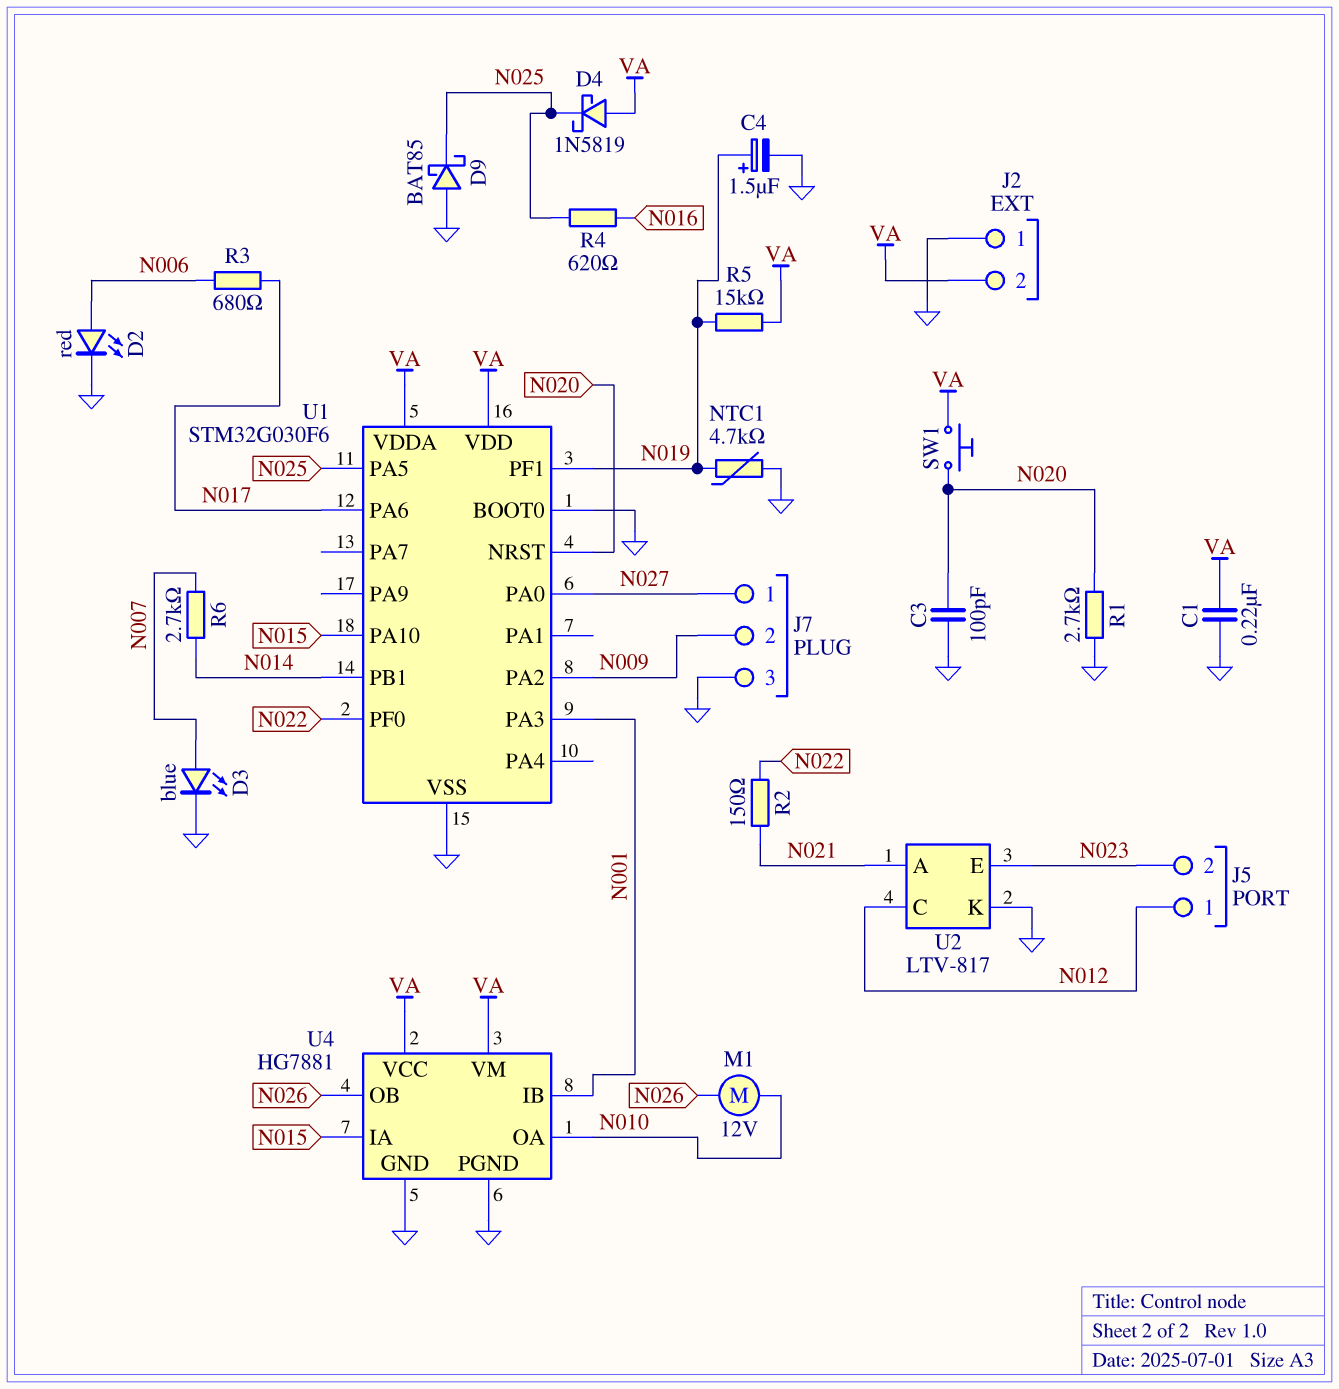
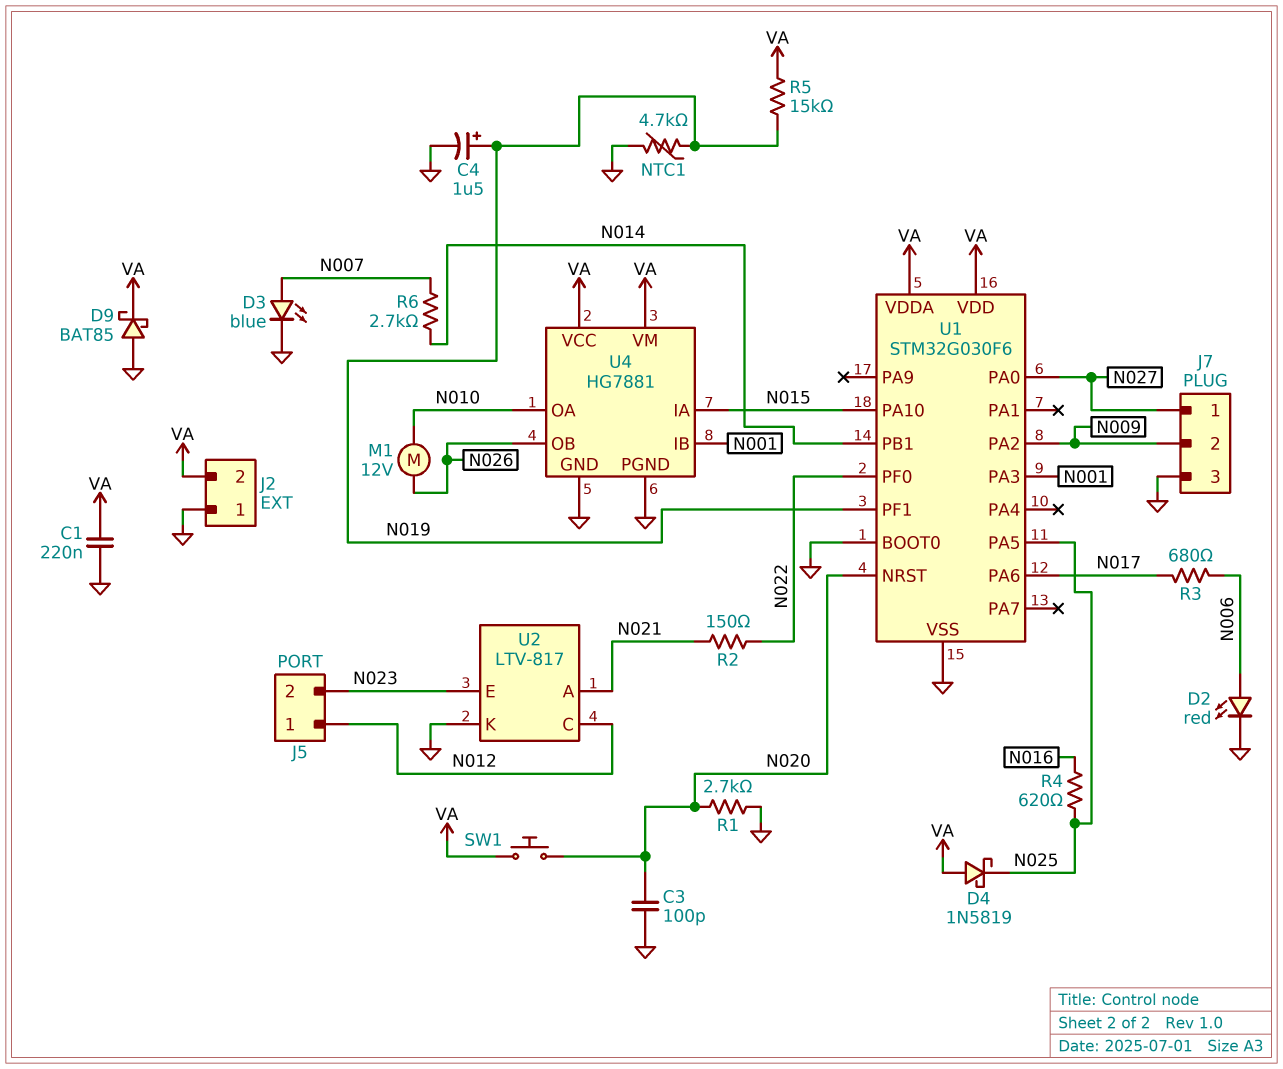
D9: schottky BAT85 (A GND, K N025) -> schottky BAT85 (A GND, K VA)

